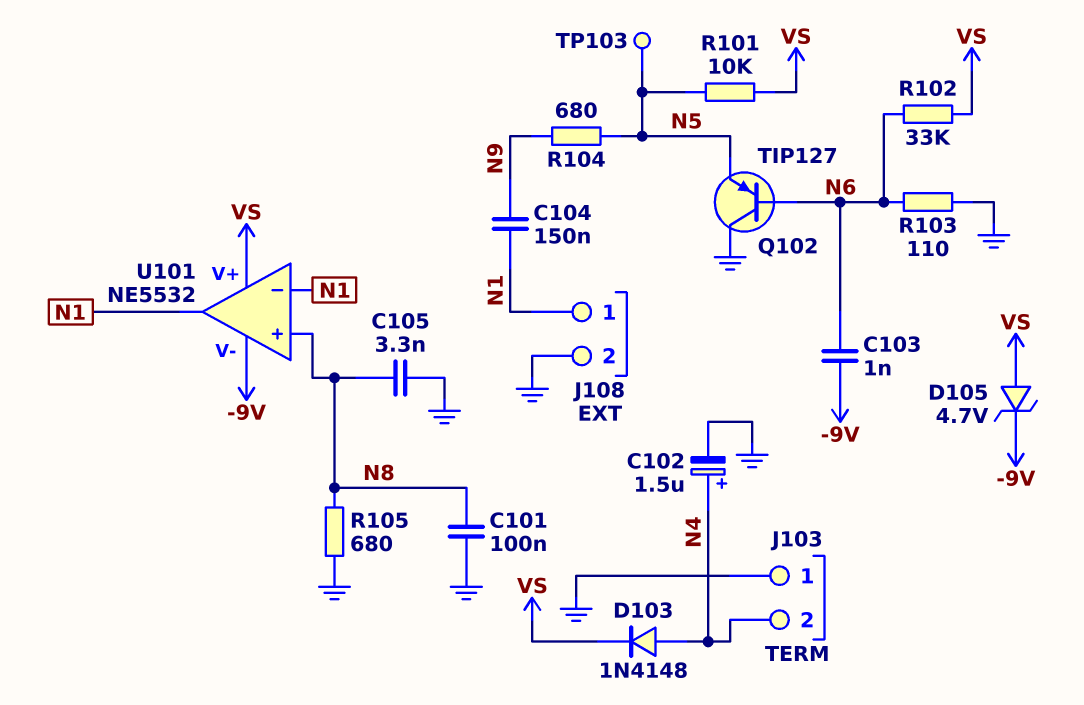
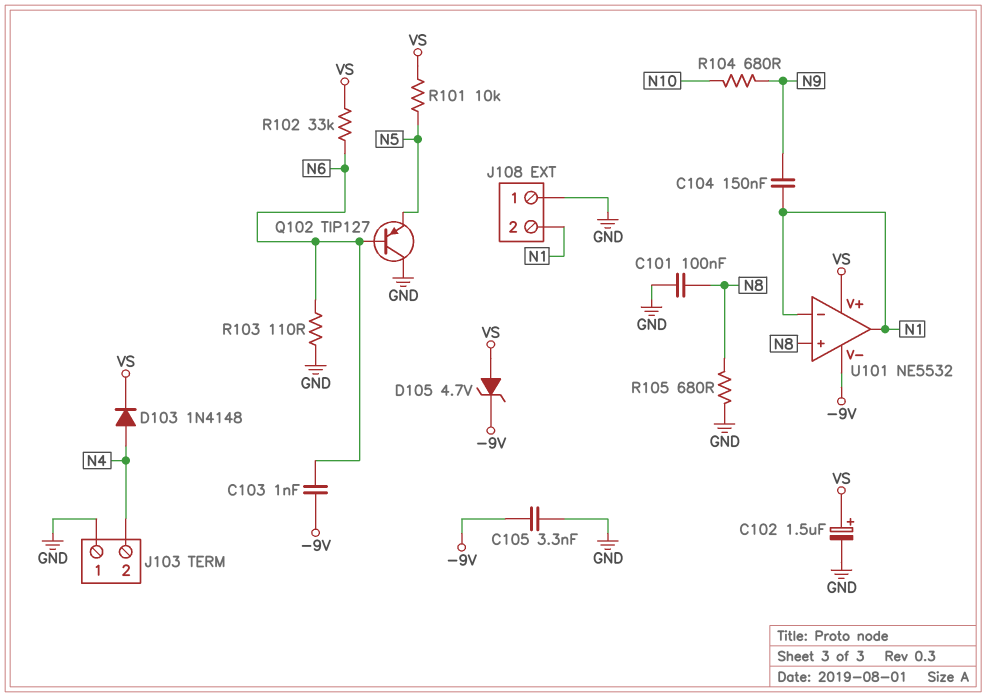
C102: 1.5uF (plus N4, minus GND) -> 1.5uF (plus VS, minus GND)
C105: 3.3nF (GND, N8) -> 3.3nF (-9V, GND)
J108 pin 1: N1 -> GND
J108 pin 2: GND -> N1
R104: 680 (N5, N9) -> 680 (N9, N10)
TP103: test point (N5) -> none

